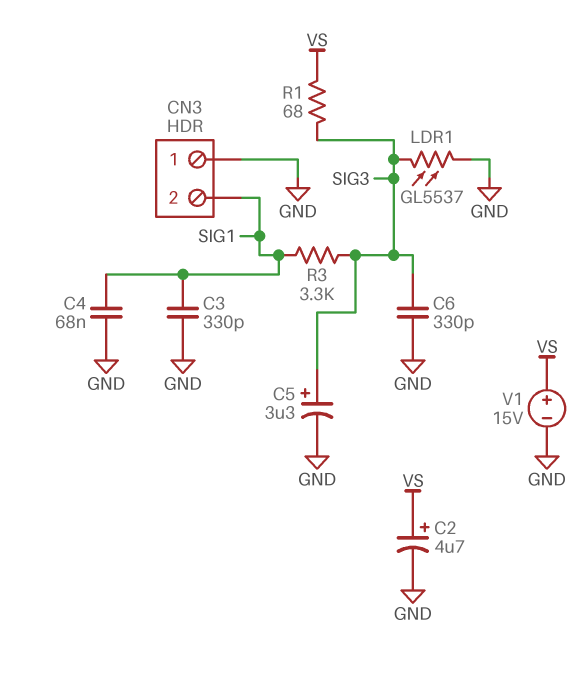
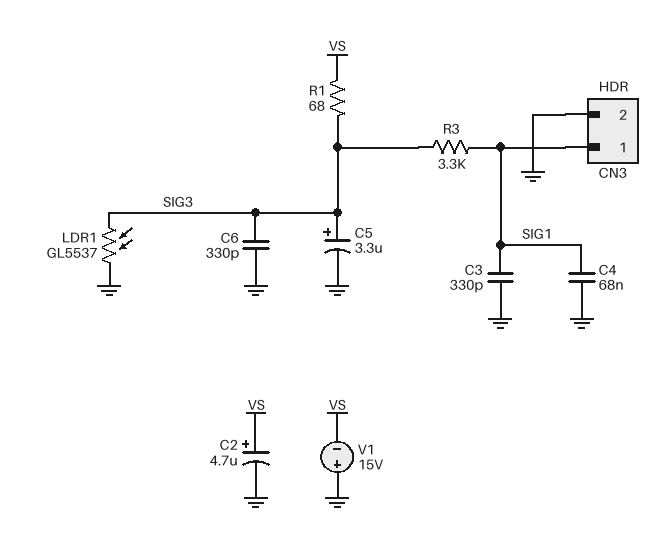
CN3 pin 1: GND -> SIG1
CN3 pin 2: SIG1 -> GND
V1: 15V (plus VS, minus GND) -> 15V (plus GND, minus VS)

